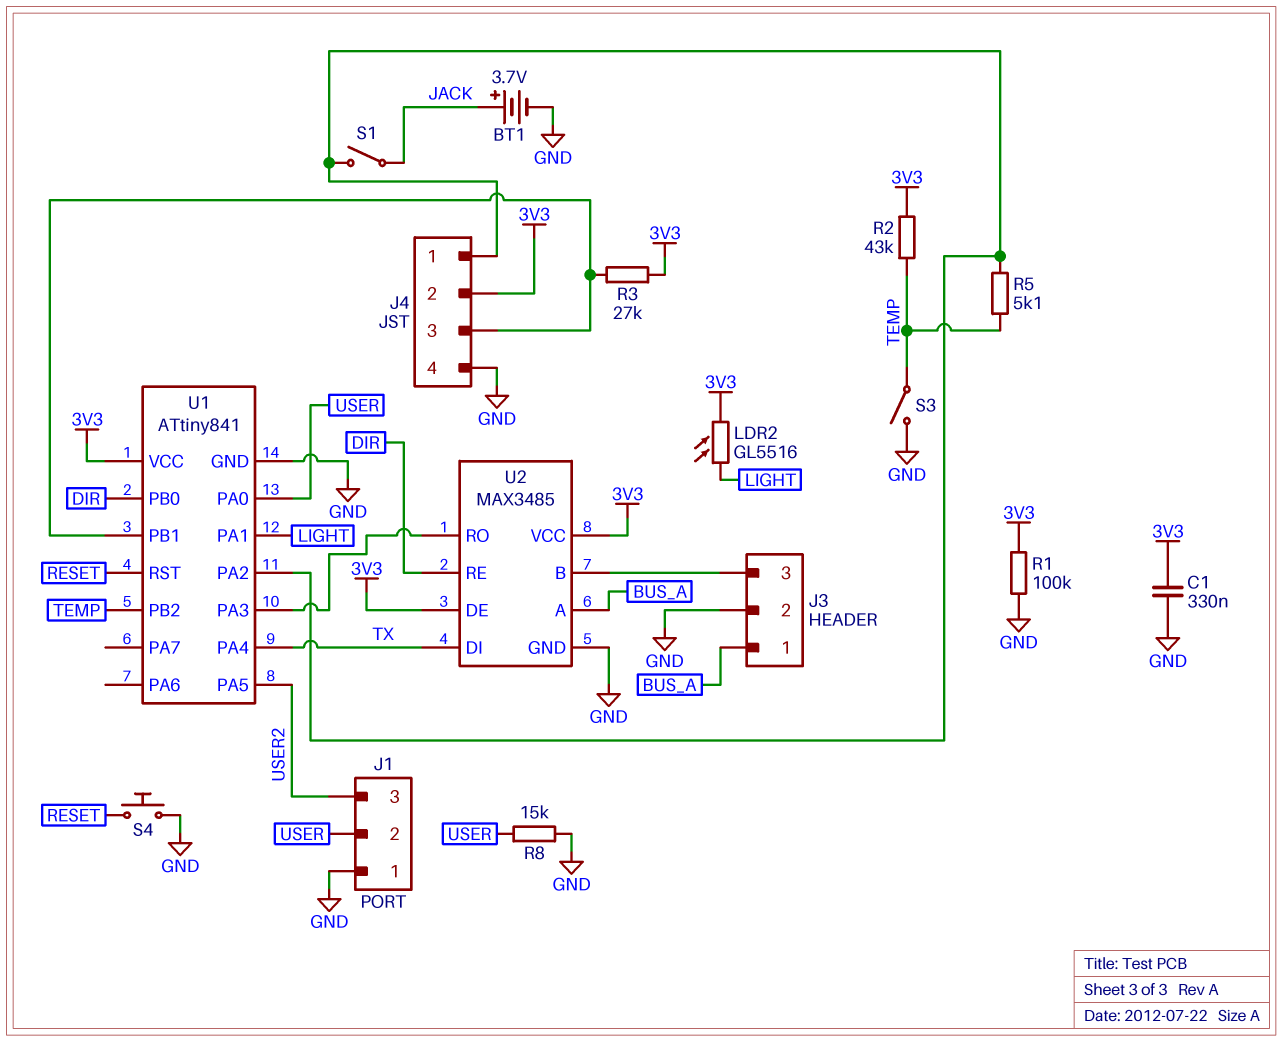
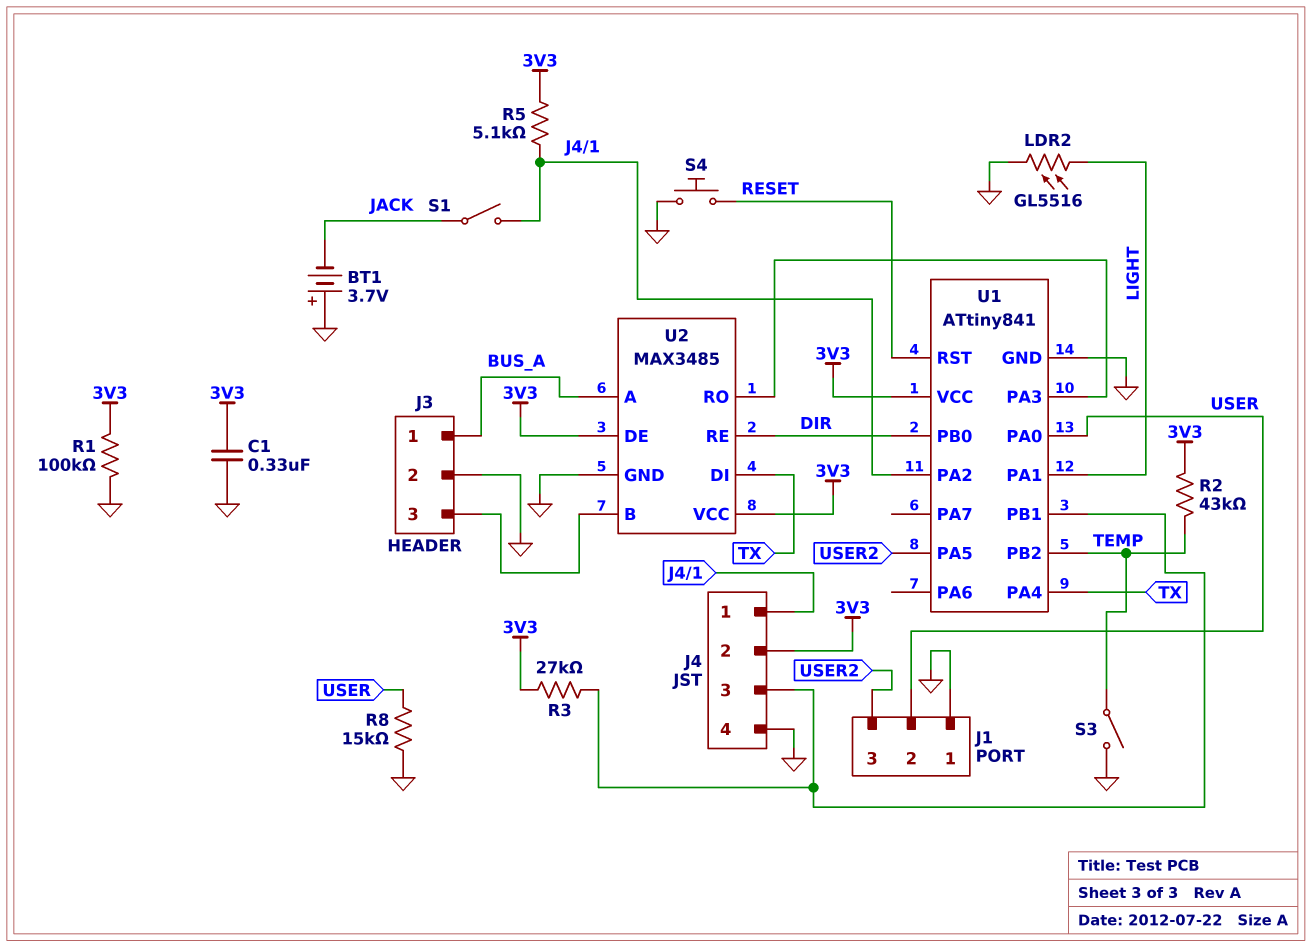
BT1: 3.7V (plus JACK, minus GND) -> 3.7V (plus GND, minus JACK)
LDR2: GL5516 (3V3, LIGHT) -> GL5516 (GND, LIGHT)
R5: 5.1k (J4/1, TEMP) -> 5.1k (3V3, J4/1)

